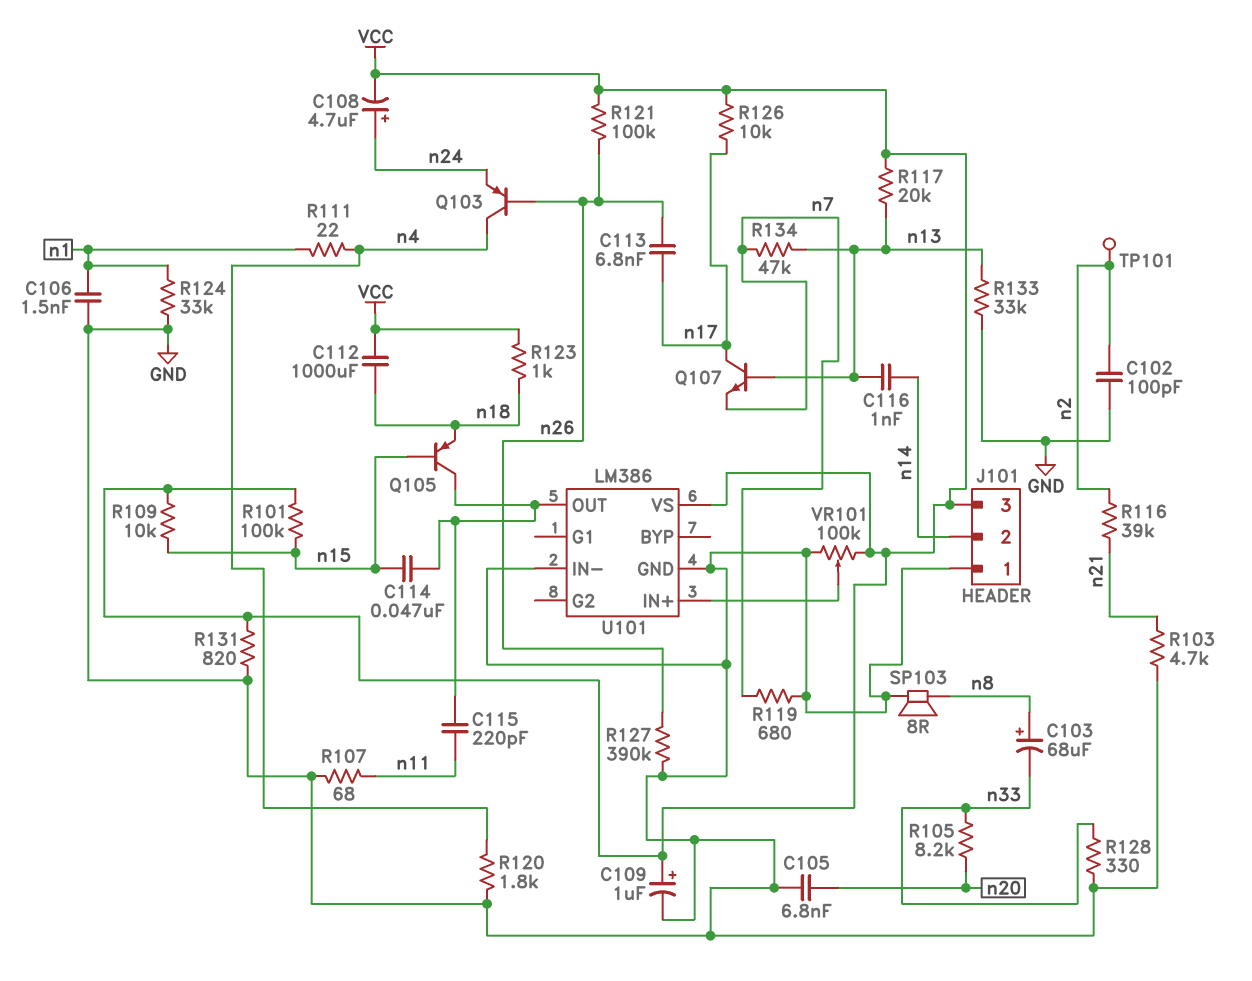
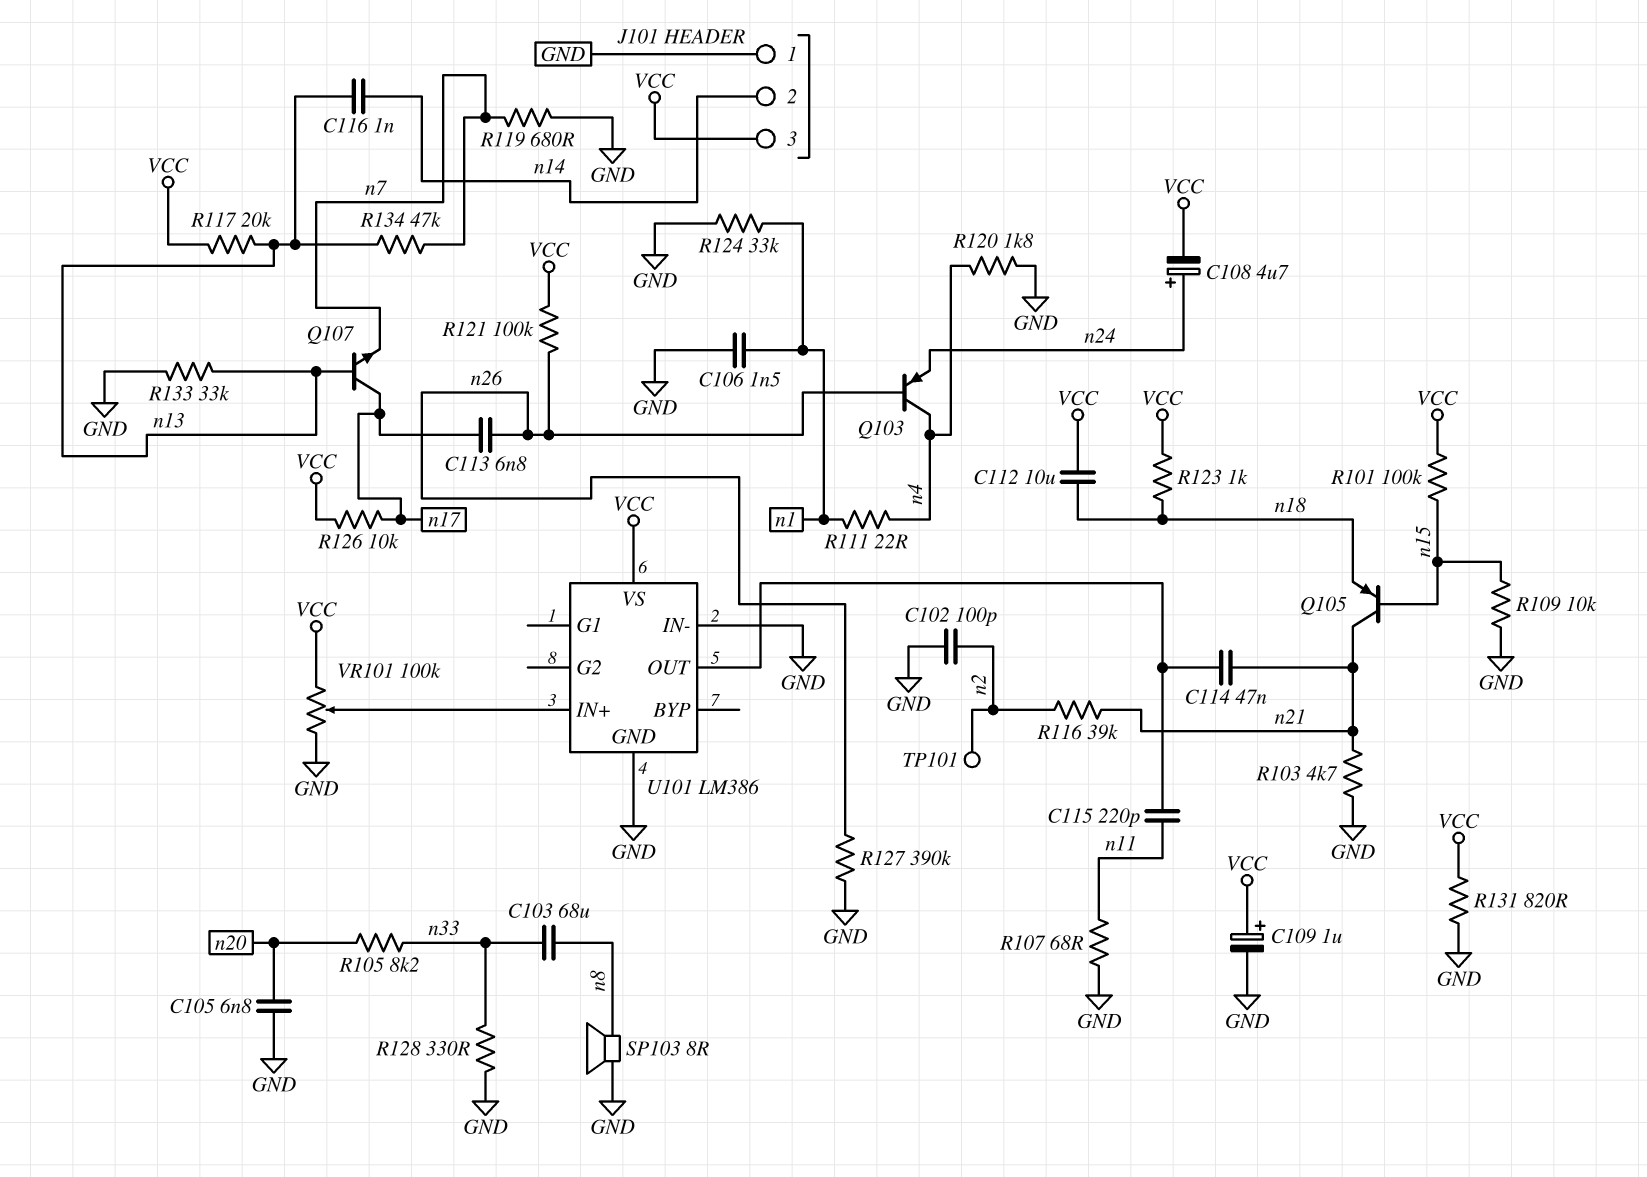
C103: 68uF (plus n8, minus n33) -> 68uF (n8, n33)
C112: 1000uF (VCC, n18) -> 10uF (VCC, n18)
C114: 47nF (U101/OUT, n15) -> 47nF (U101/OUT, n21)
Q105: PNP (B n15, C U101/OUT, E n18) -> PNP (B n15, C n21, E n18)
R109: 10k (VCC, n15) -> 10k (GND, n15)

